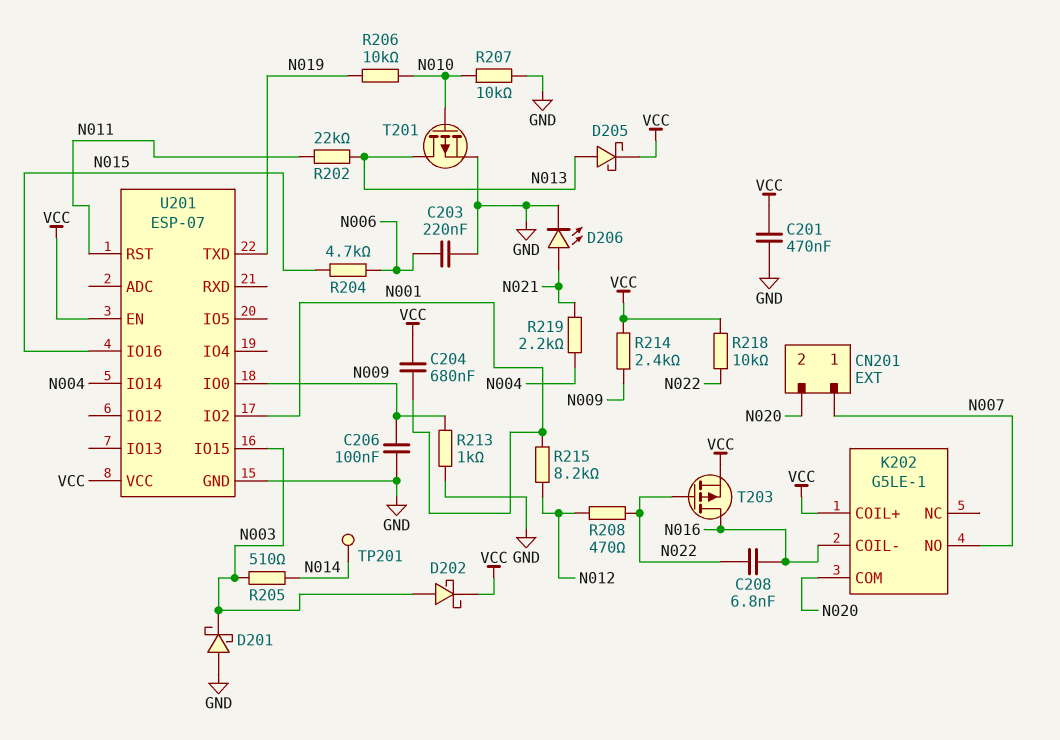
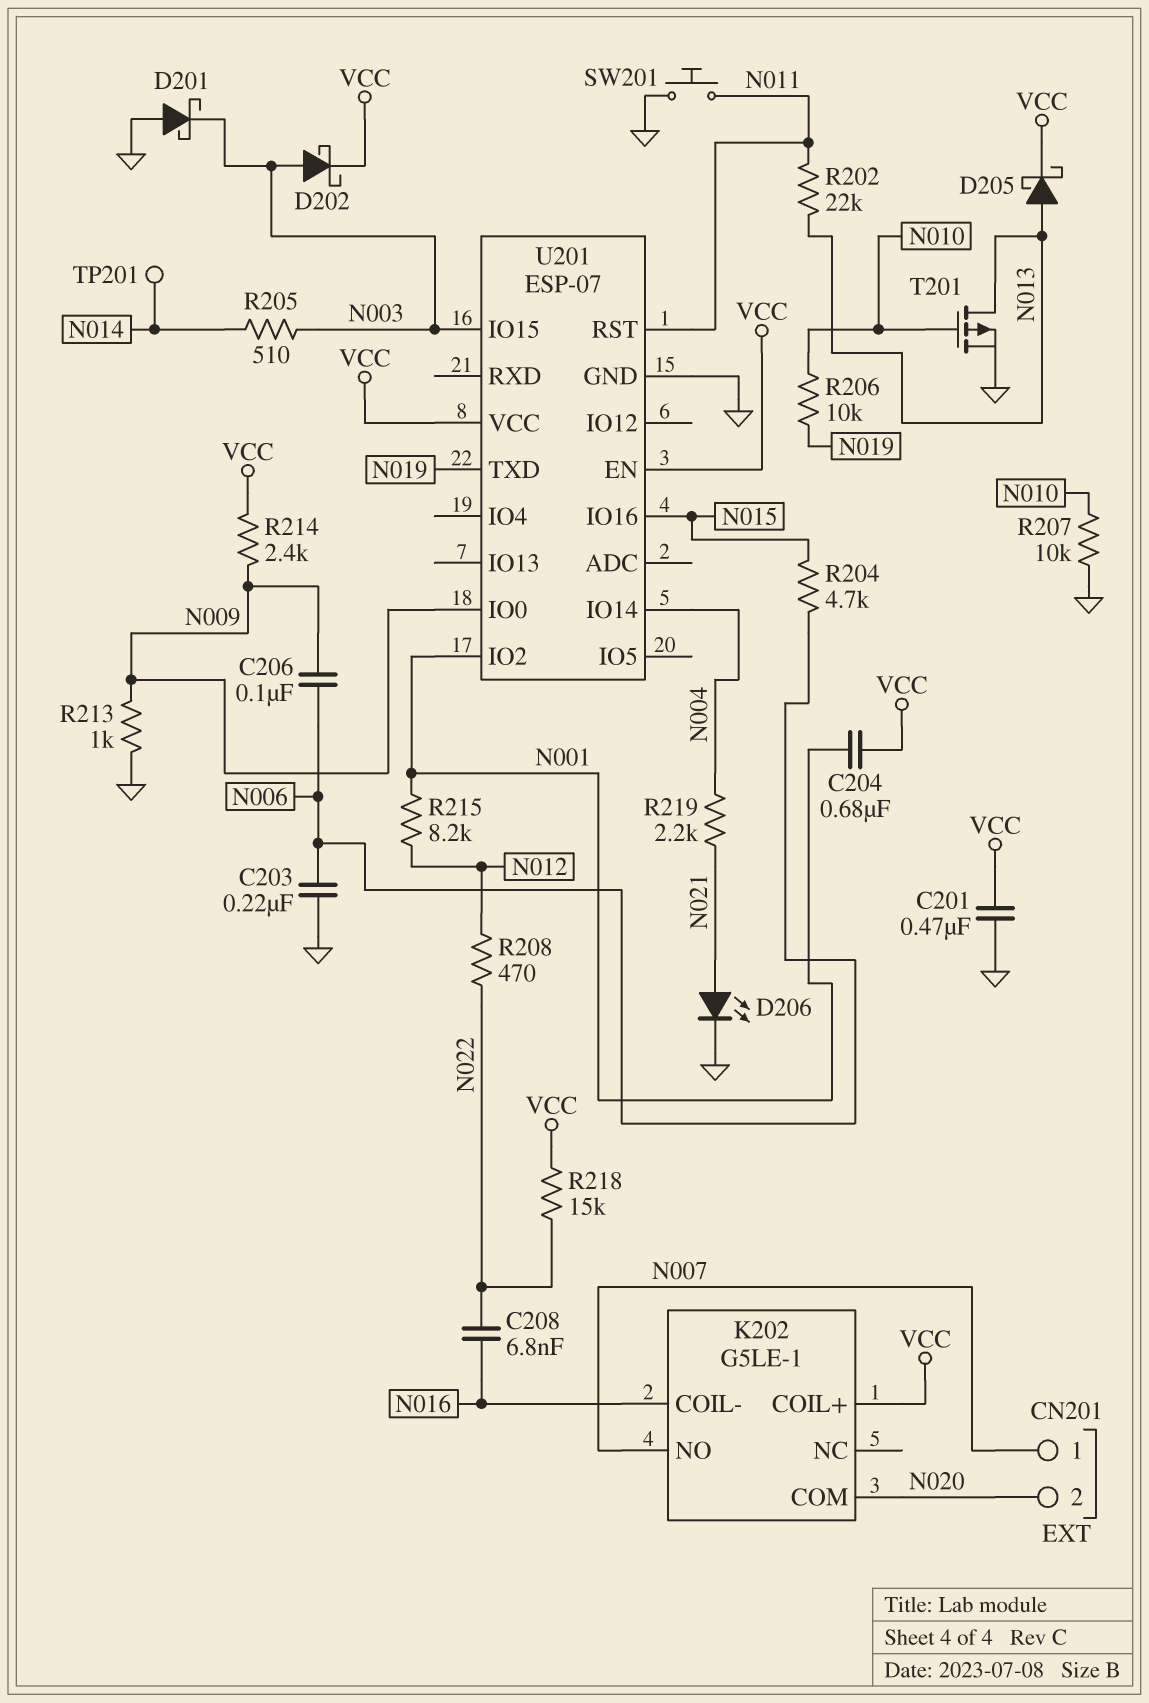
C206: 100nF (GND, N009) -> 100nF (N006, N009)
R218: 10k (N022, VCC) -> 15k (N022, VCC)
SW201: none -> button (GND, N011)
T203: PMOS (G N022, D N016, S VCC) -> none

